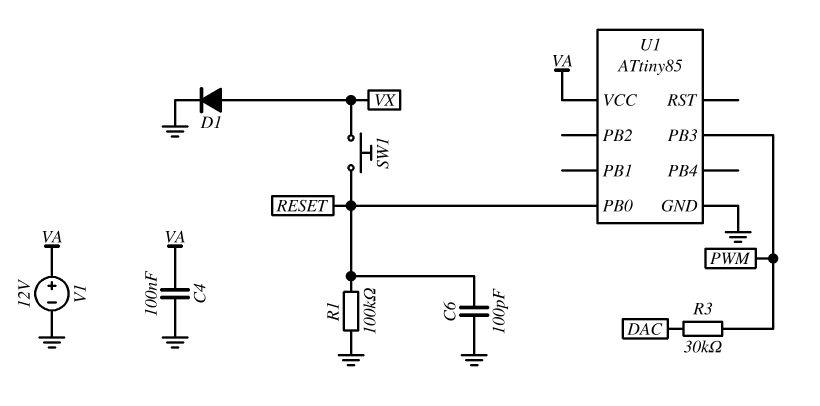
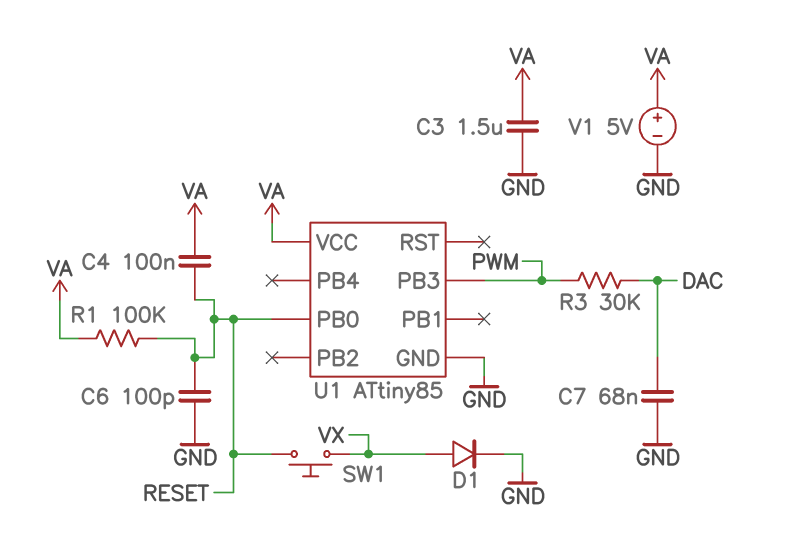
C3: none -> 1.5uF (GND, VA)
C4: 100nF (GND, VA) -> 100nF (RESET, VA)
C7: none -> 68nF (DAC, GND)
R1: 100k (GND, RESET) -> 100k (RESET, VA)
V1: 12V (plus VA, minus GND) -> 5V (plus VA, minus GND)

